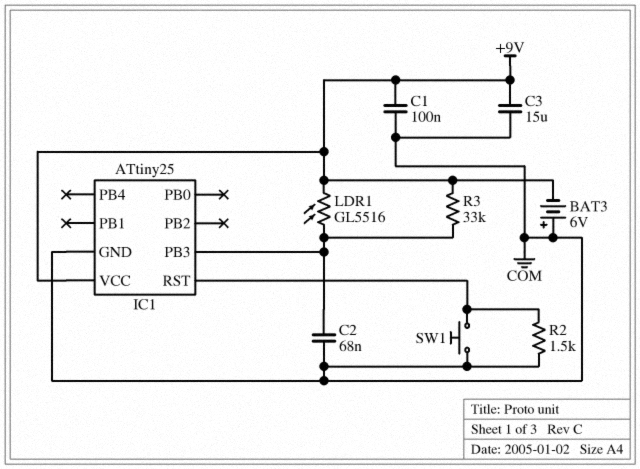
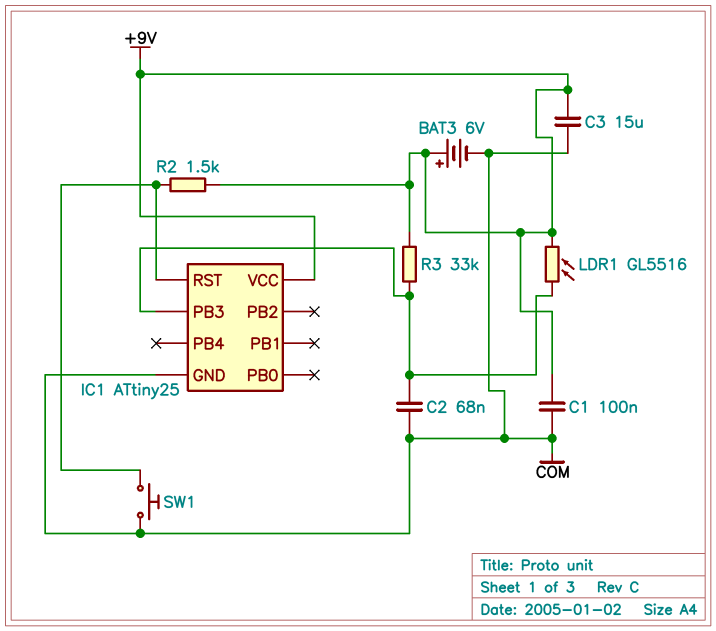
BAT3: 6V (plus COM, minus +9V) -> 6V (plus +9V, minus COM)
R2: 1.5k (COM, IC1/RST) -> 1.5k (+9V, IC1/RST)

